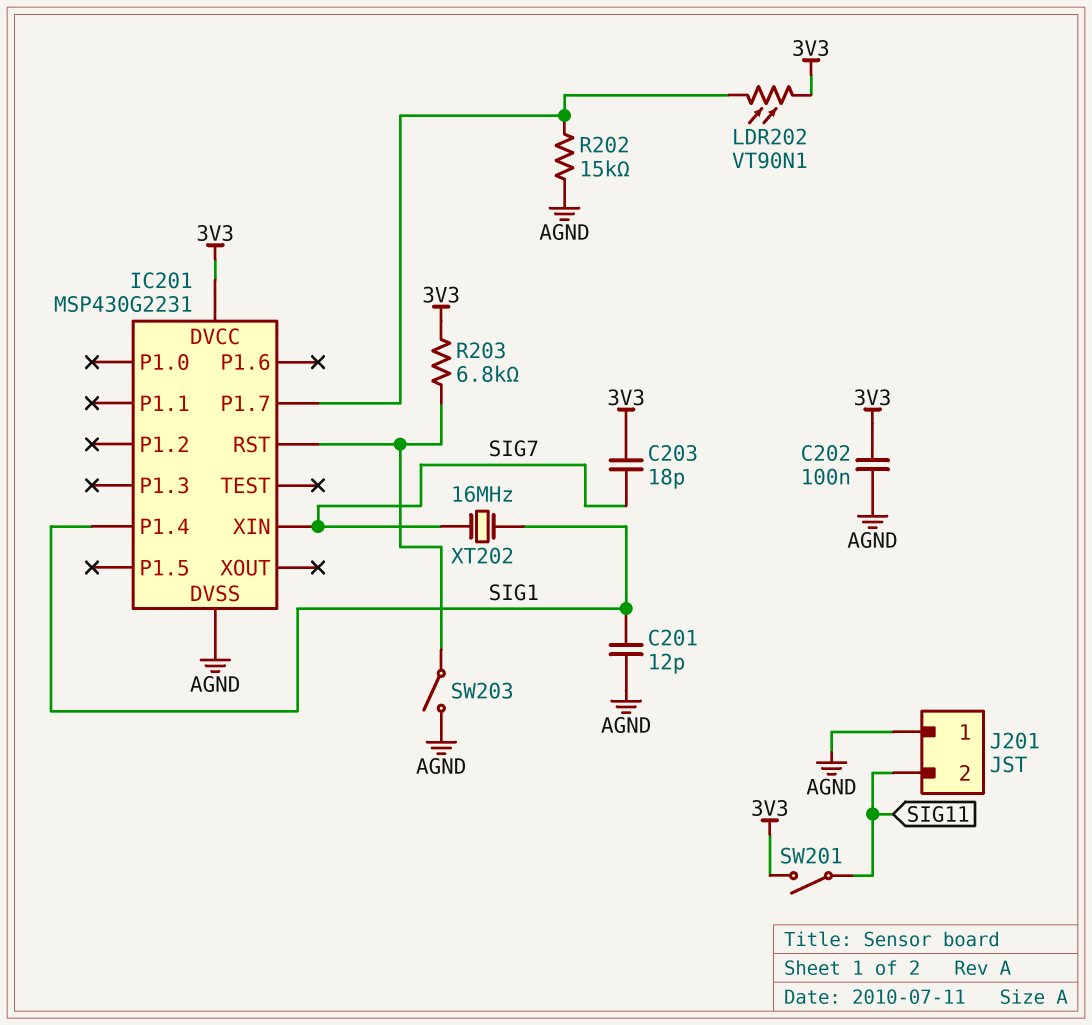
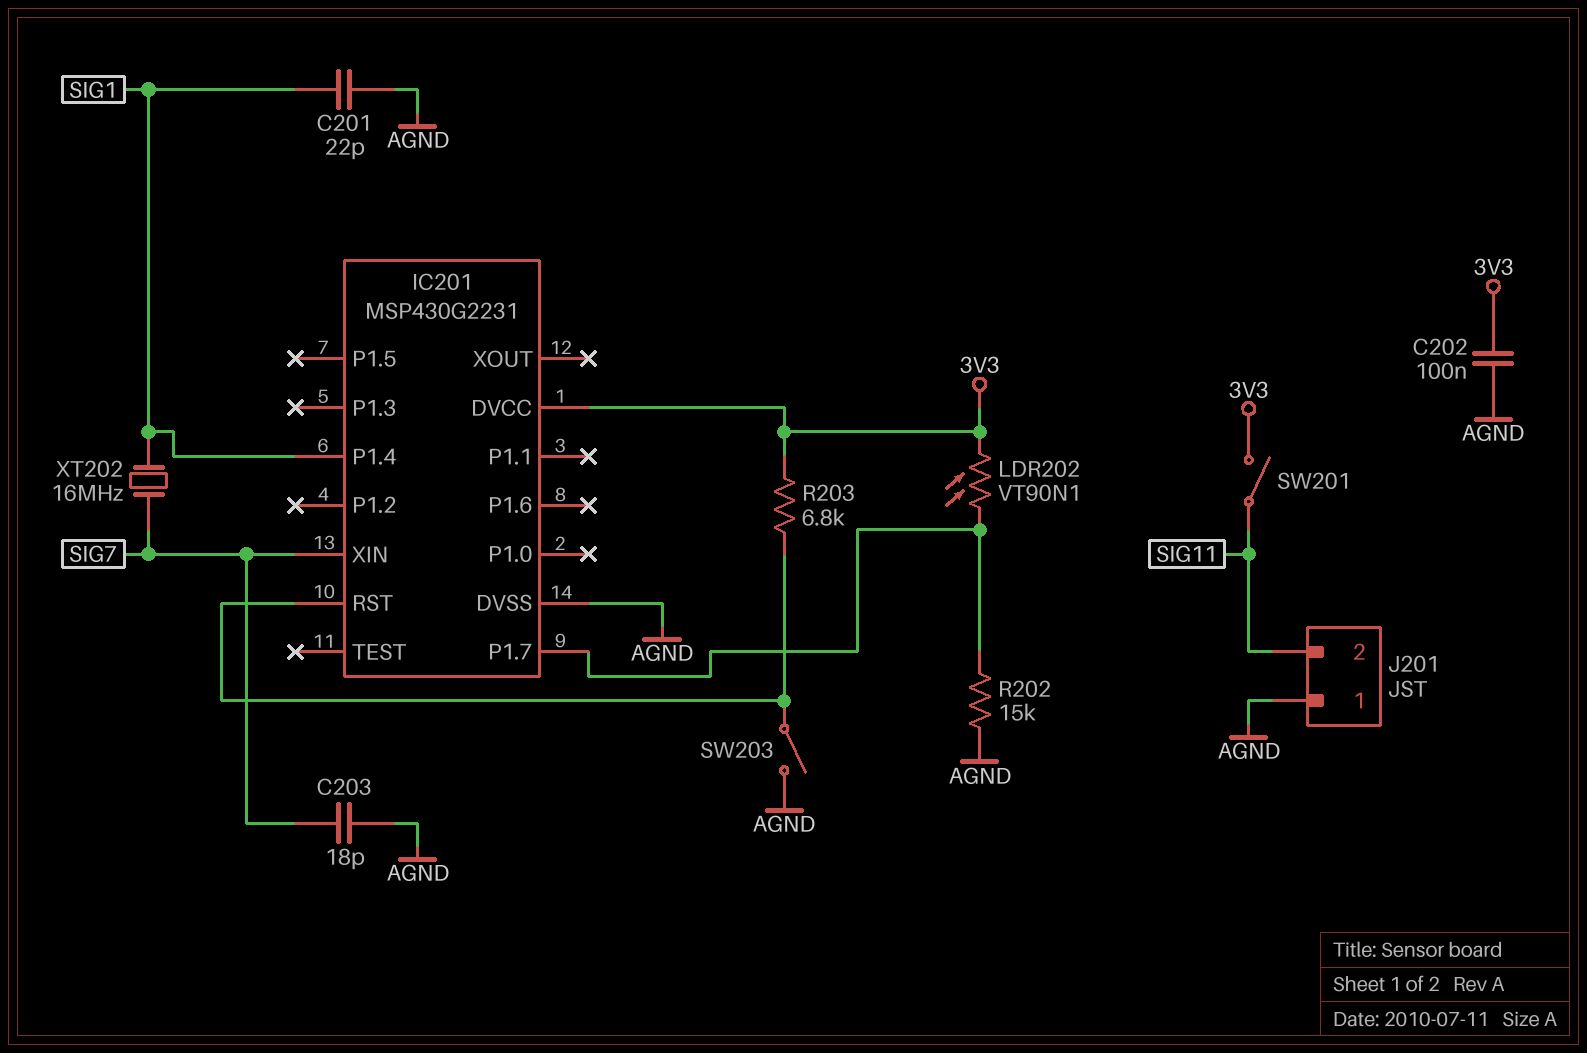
C201: 12pF (AGND, SIG1) -> 22pF (AGND, SIG1)
C203: 18pF (3V3, SIG7) -> 18pF (AGND, SIG7)

